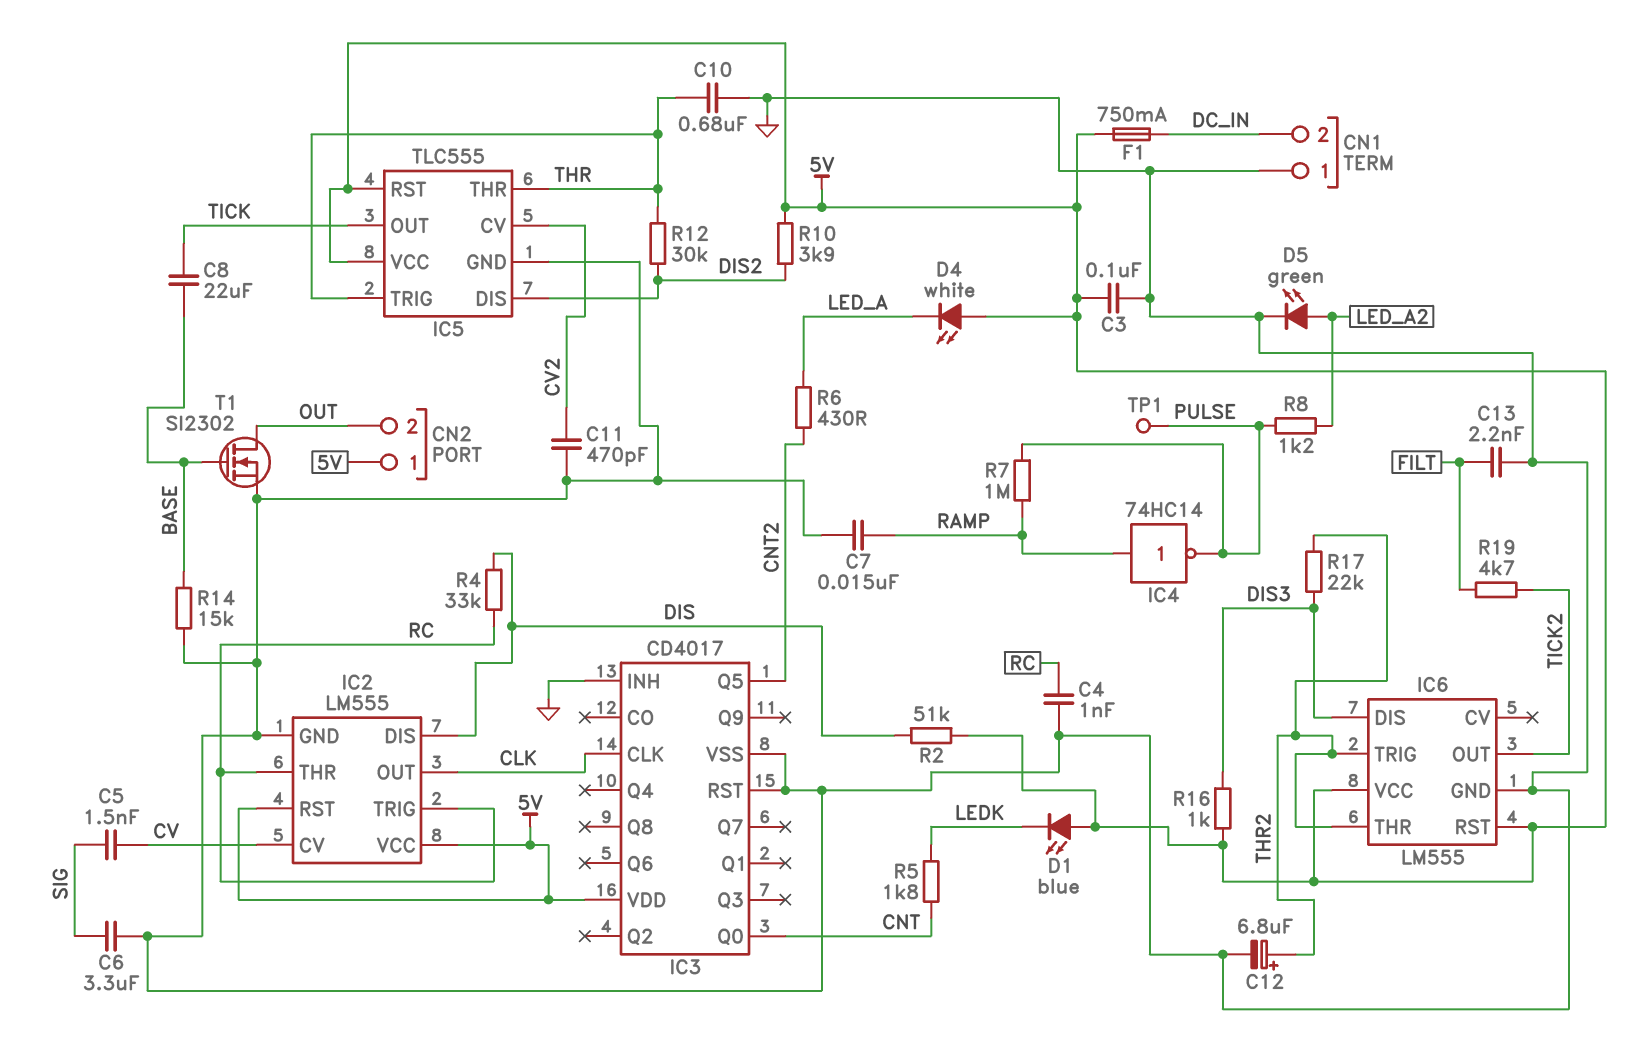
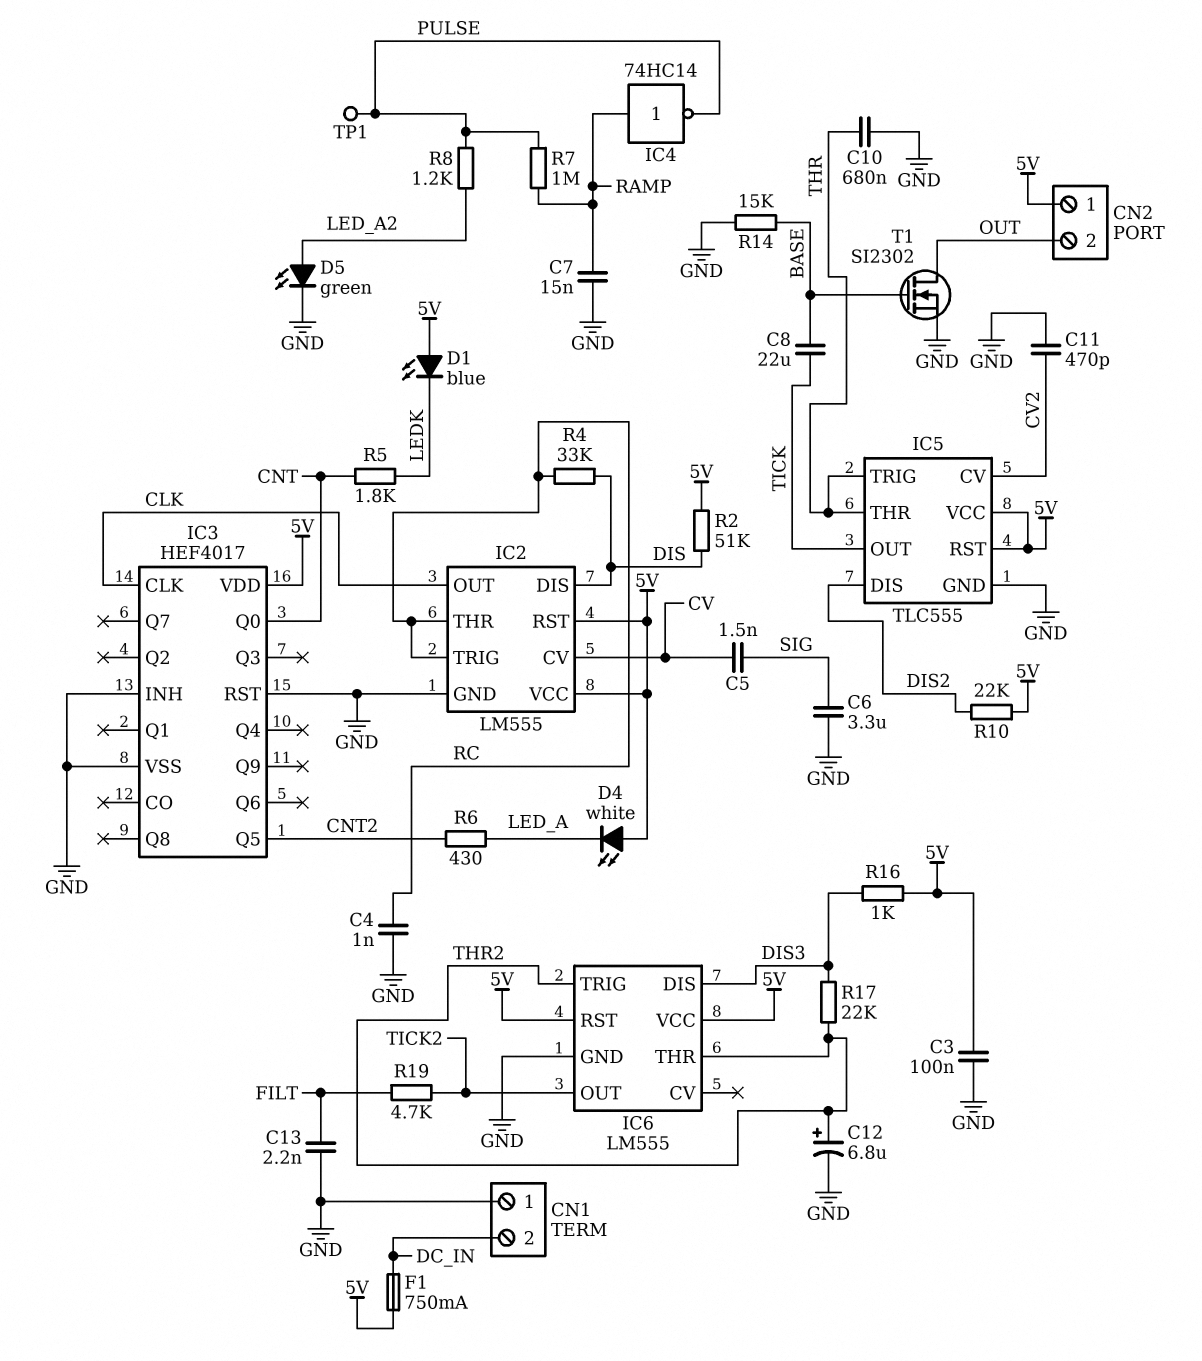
IC3: CD4017 -> HEF4017
R10: 3.9k (5V, DIS2) -> 22k (5V, DIS2)
R12: 30k (DIS2, THR) -> none

